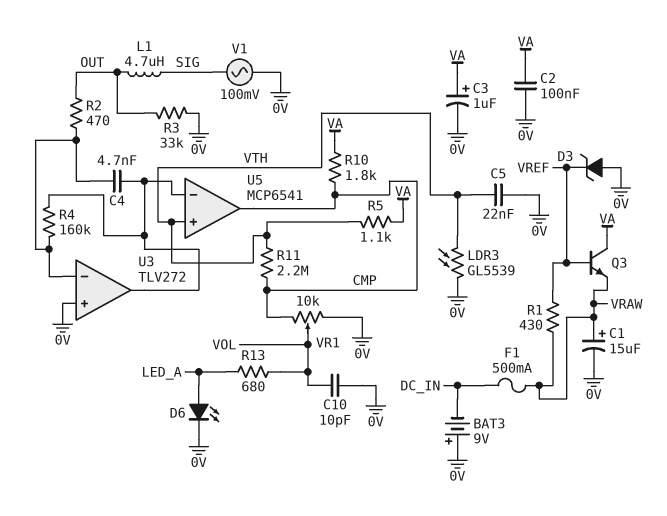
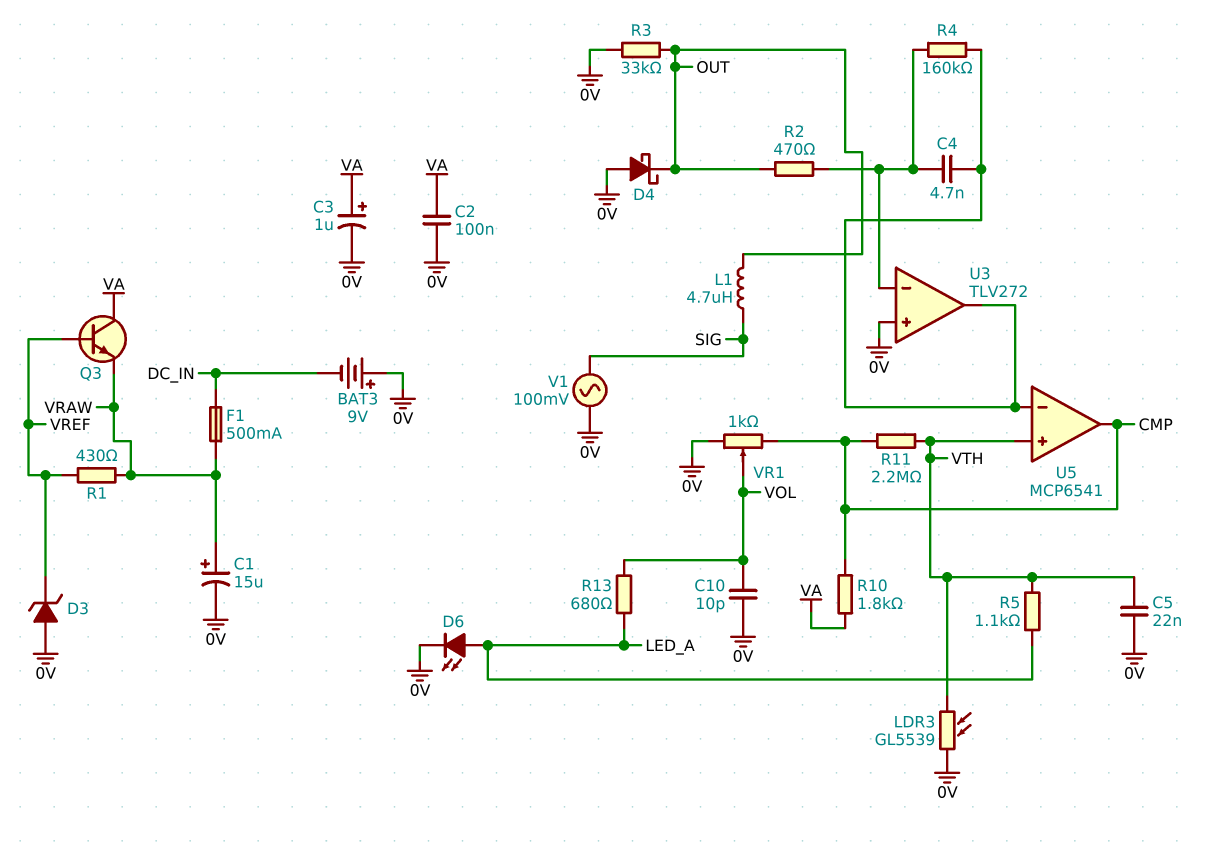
D4: none -> schottky (A 0V, K OUT)
R5: 1.1k (VA, VTH) -> 1.1k (LED_A, VTH)
VR1: 10k (0V, CMP, wiper VOL) -> 1k (0V, CMP, wiper VOL)

